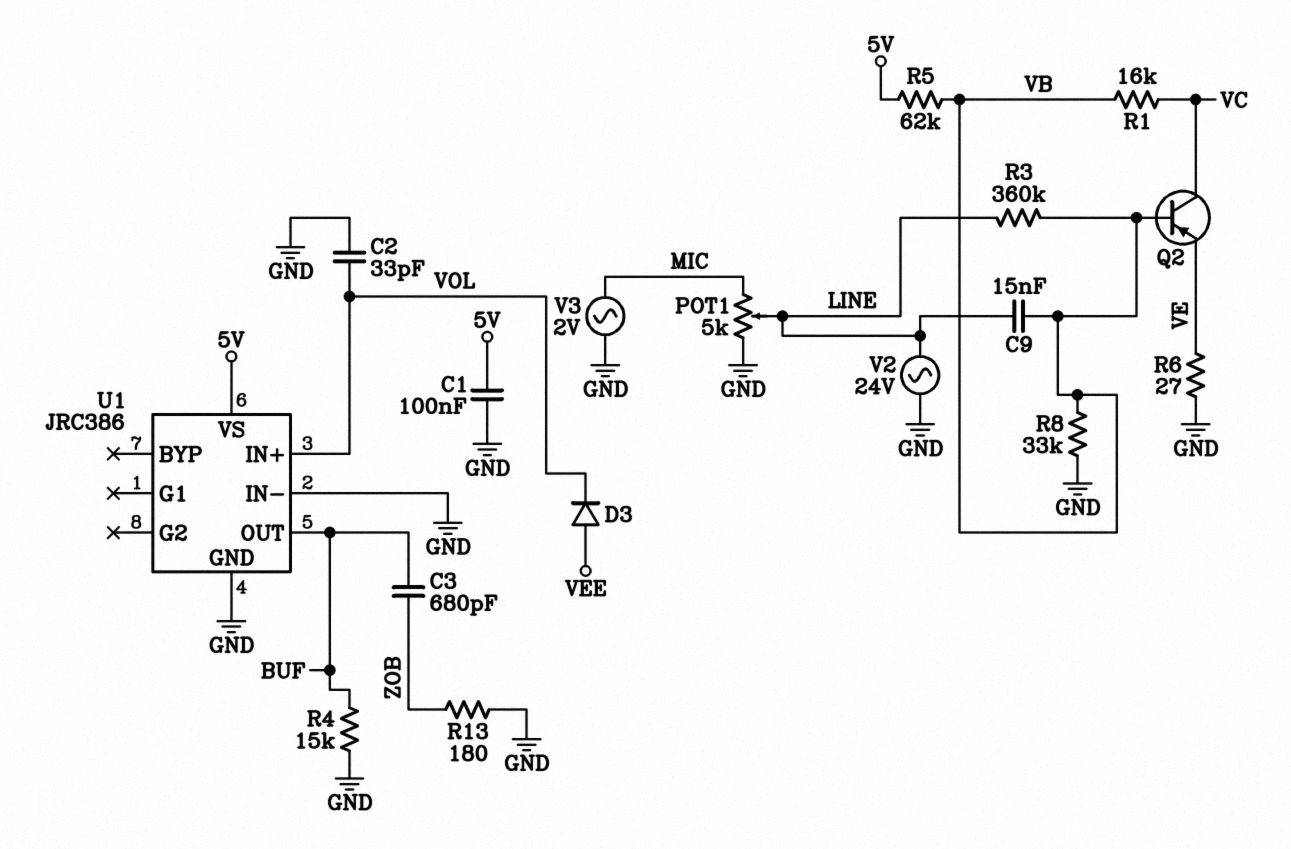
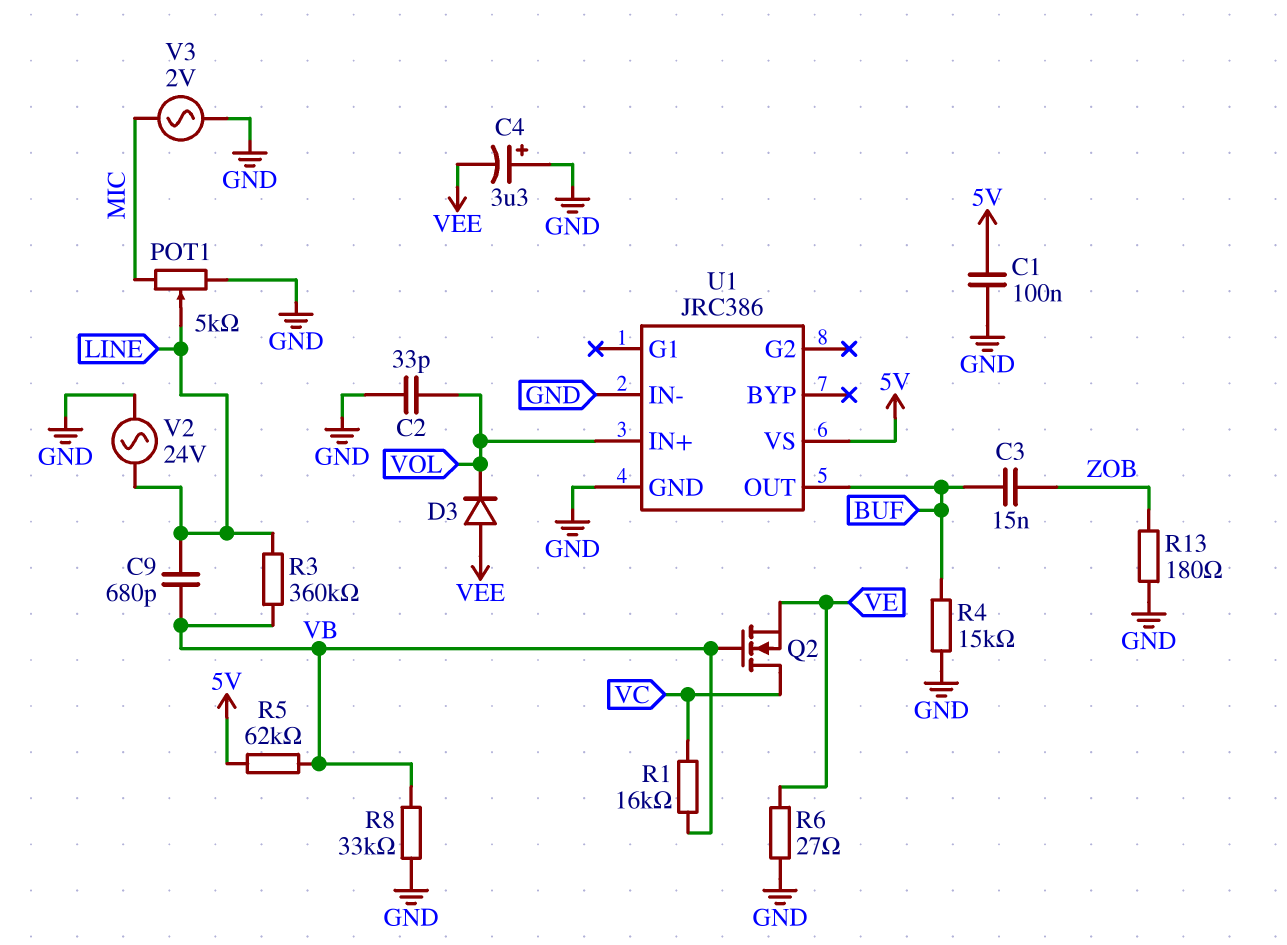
C3: 680pF (BUF, ZOB) -> 15nF (BUF, ZOB)
C4: none -> 3.3uF (plus GND, minus VEE)
C9: 15nF (LINE, VB) -> 680pF (LINE, VB)
Q2: PNP (B VB, C VC, E VE) -> NMOS (G VB, D VC, S VE)

